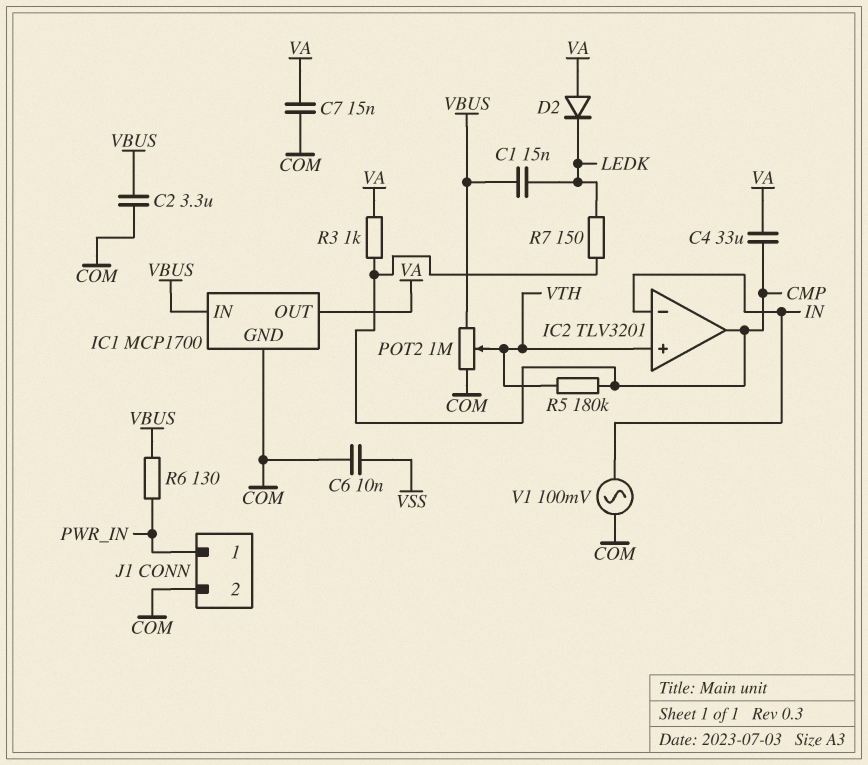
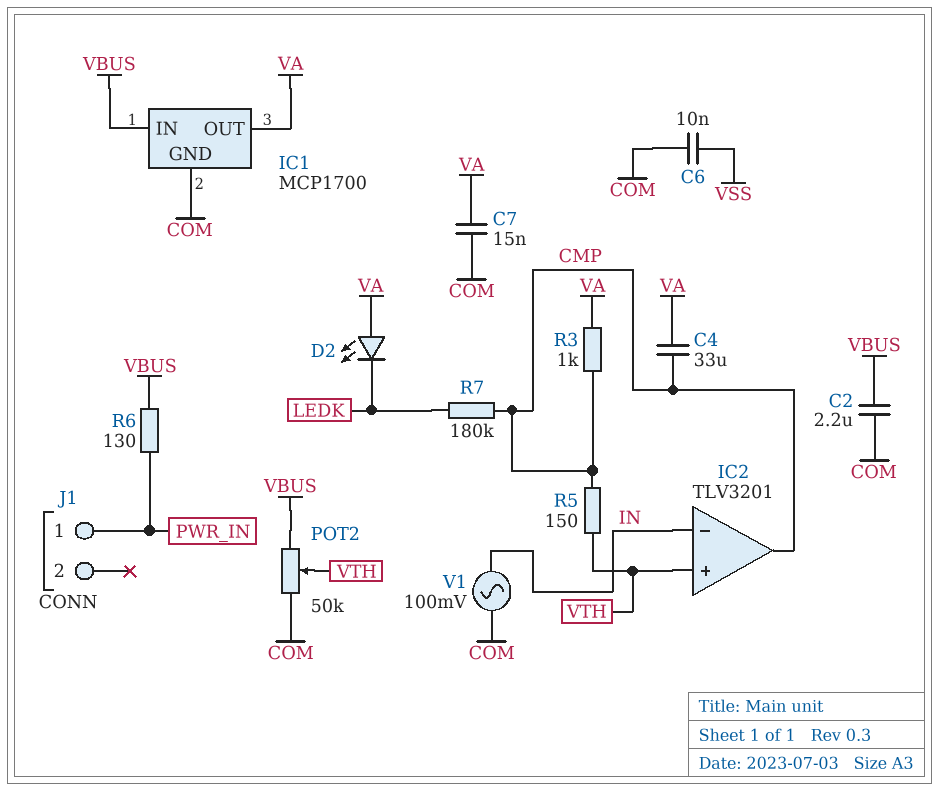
C1: 15nF (LEDK, VBUS) -> none
C2: 3.3uF (COM, VBUS) -> 2.2uF (COM, VBUS)
D2: diode (A VA, K LEDK) -> LED (A VA, K LEDK)
J1 pin 2: COM -> none
POT2: 1M (COM, VBUS, wiper VTH) -> 50k (COM, VBUS, wiper VTH)
R5: 180k (CMP, VTH) -> 150 (CMP, VTH)
R7: 150 (CMP, LEDK) -> 180k (CMP, LEDK)

